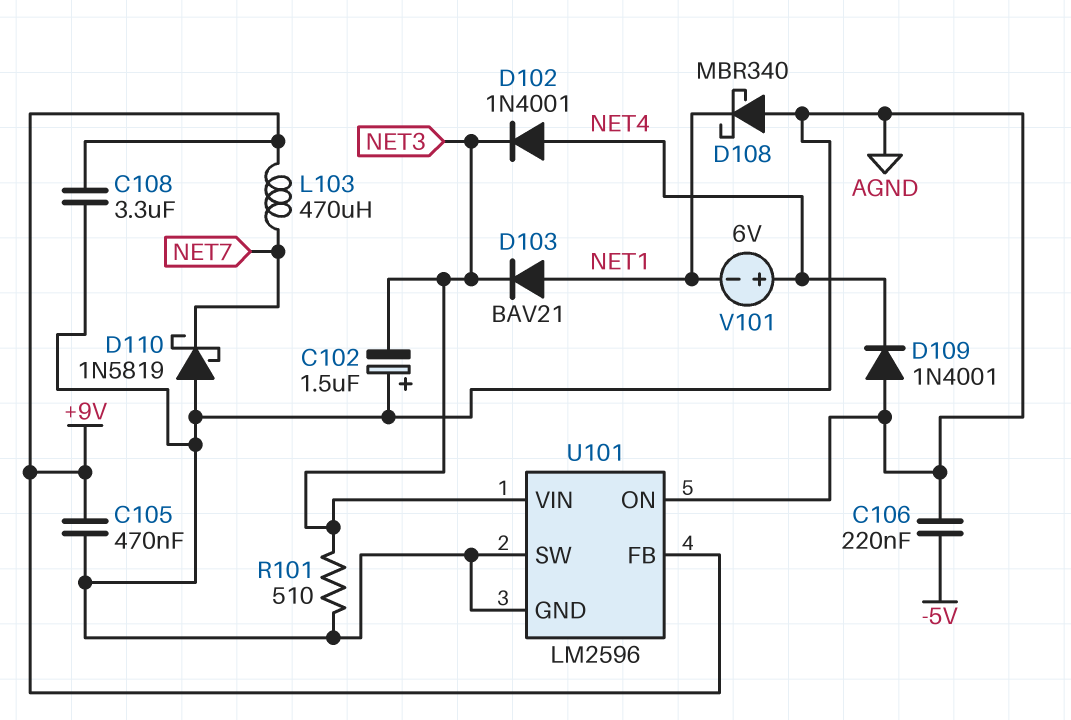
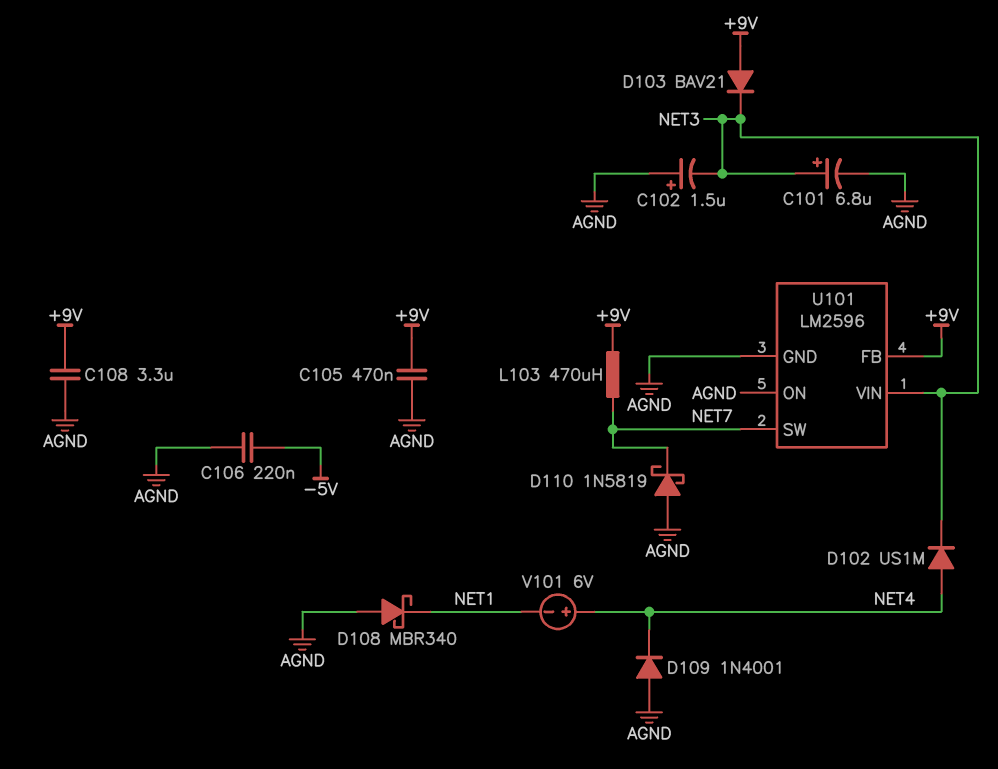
C101: none -> 6.8uF (plus NET3, minus AGND)
D102: diode 1N4001 (A NET4, K NET3) -> diode US1M (A NET4, K NET3)
D103: diode BAV21 (A NET1, K NET3) -> diode BAV21 (A +9V, K NET3)
R101: 510 (AGND, NET3) -> none
U101 pin SW: AGND -> NET7

